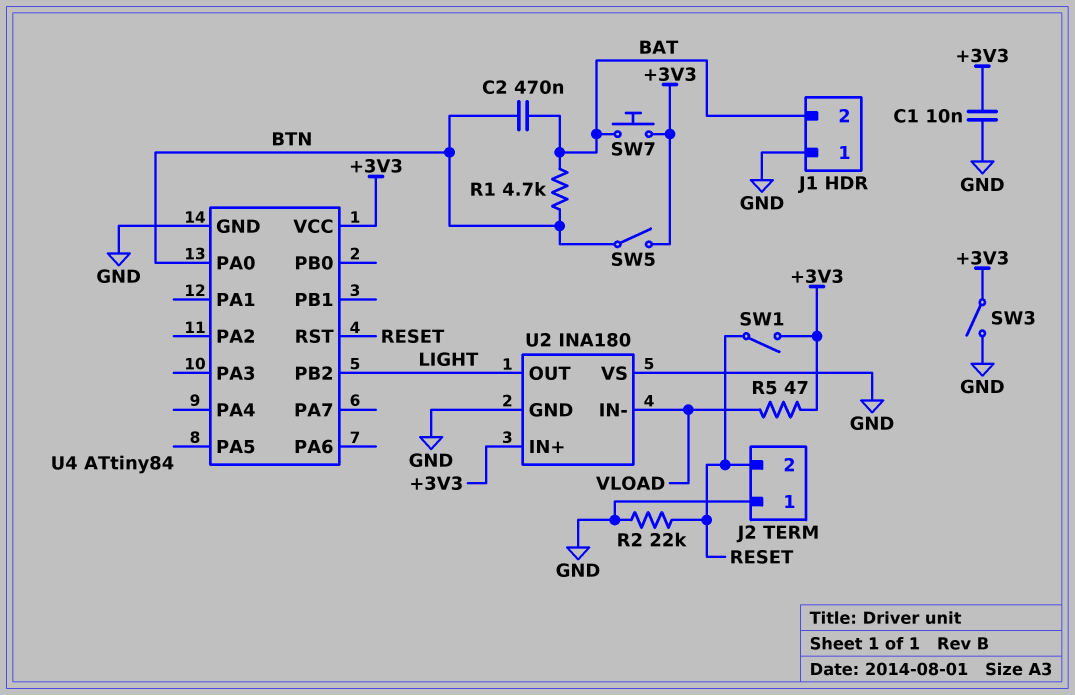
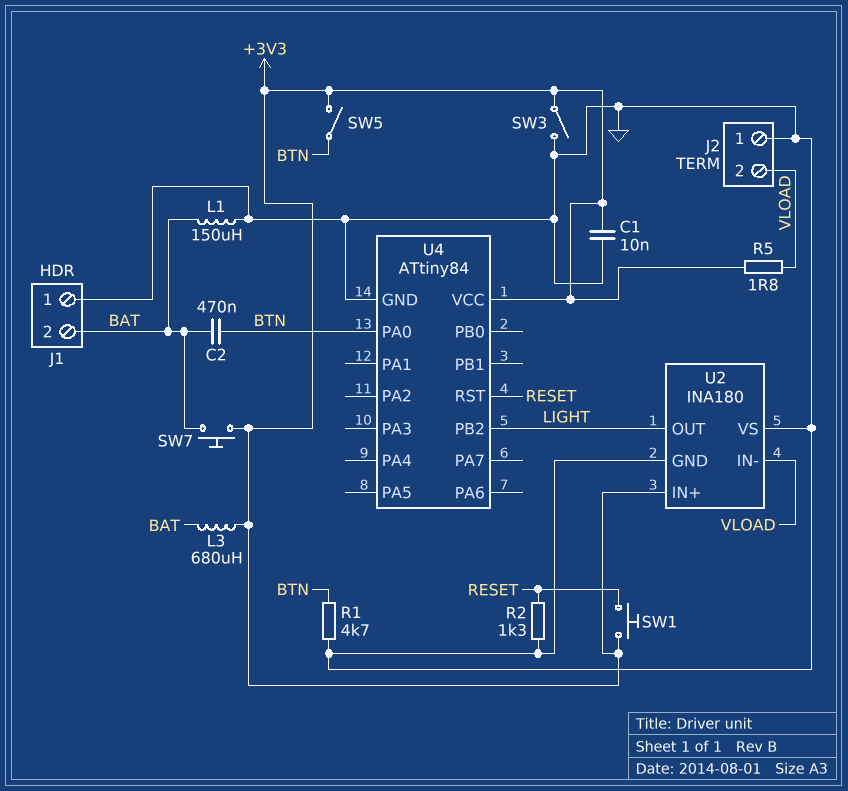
J2 pin 2: RESET -> VLOAD
L1: none -> 150uH (BAT, GND)
L3: none -> 680uH (+3V3, BAT)
R1: 4.7k (BAT, BTN) -> 4.7k (BTN, GND)
R2: 22k (GND, RESET) -> 1.3k (GND, RESET)
R5: 47 (+3V3, VLOAD) -> 1.8 (+3V3, VLOAD)
SW1: switch (+3V3, RESET) -> button (+3V3, RESET)

